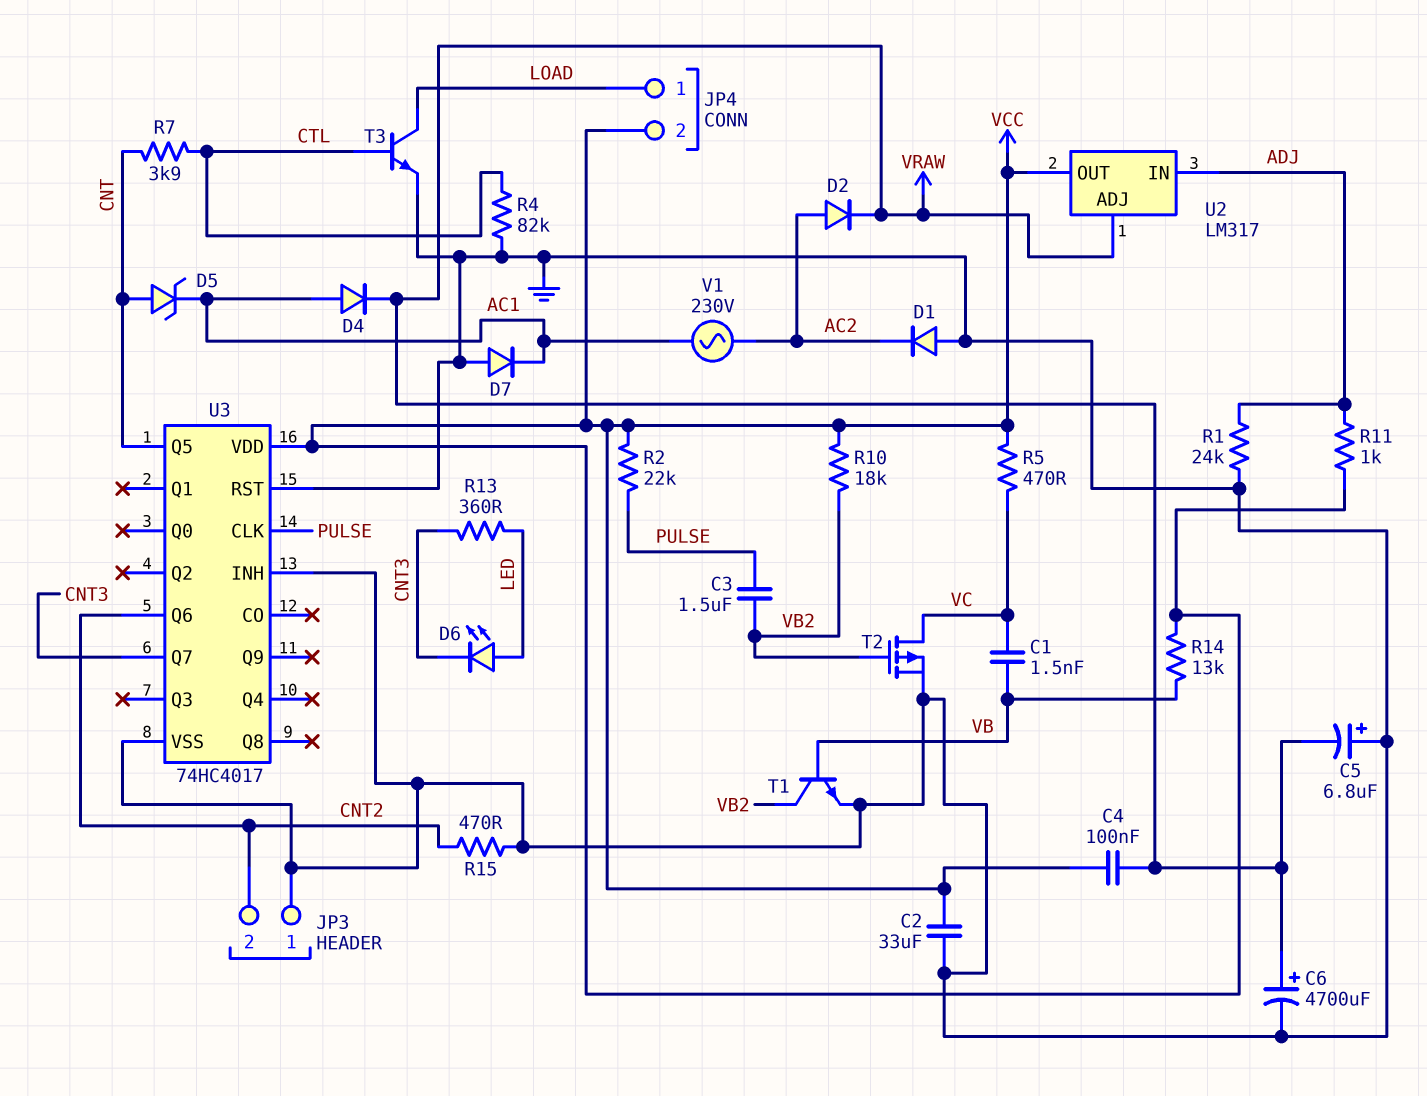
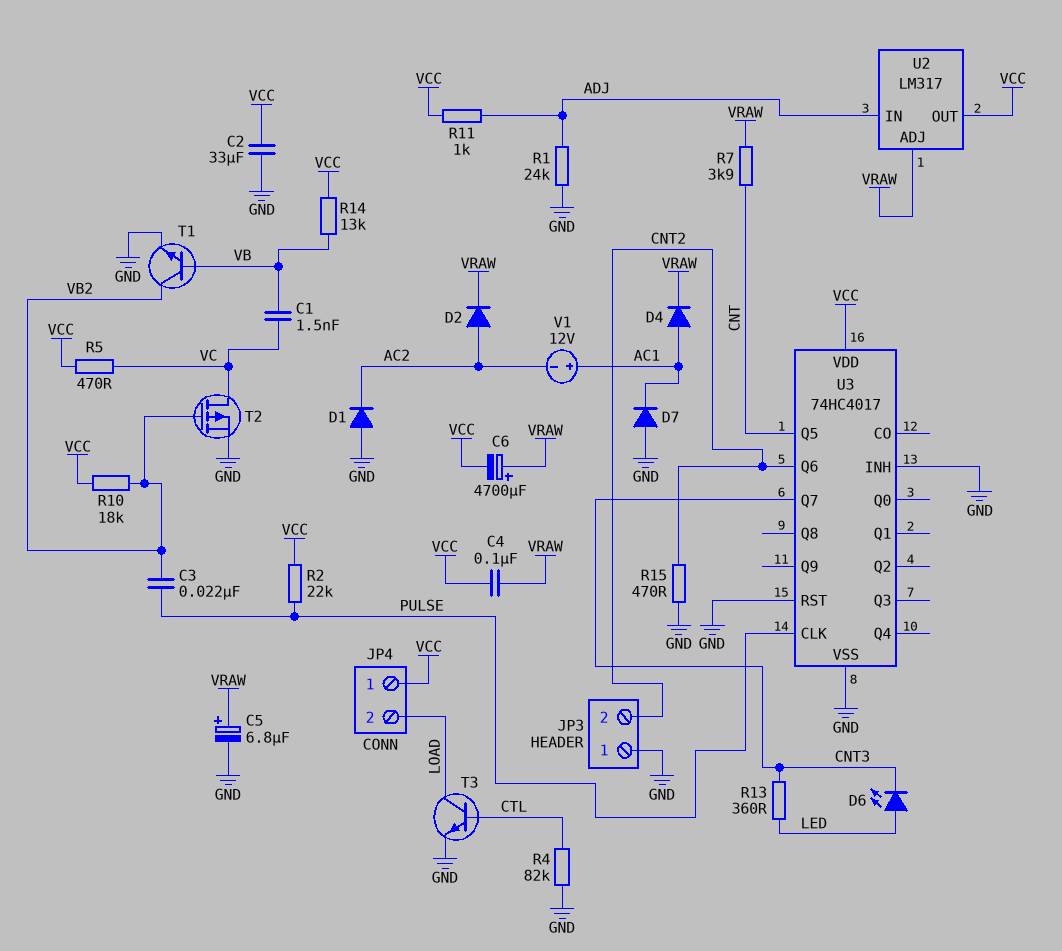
C3: 1.5uF (PULSE, VB2) -> 22nF (PULSE, VB2)
C5: 6.8uF (plus GND, minus VRAW) -> 6.8uF (plus VRAW, minus GND)
C6: 4700uF (plus VRAW, minus GND) -> 4700uF (plus VRAW, minus VCC)
D5: zener (A CNT, K AC1) -> none
JP4 pin 1: LOAD -> VCC
JP4 pin 2: VCC -> LOAD
R7: 3.9k (CNT, CTL) -> 3.9k (CNT, VRAW)
V1: AC 230V (AC1, AC2) -> 12V (plus AC1, minus AC2)

